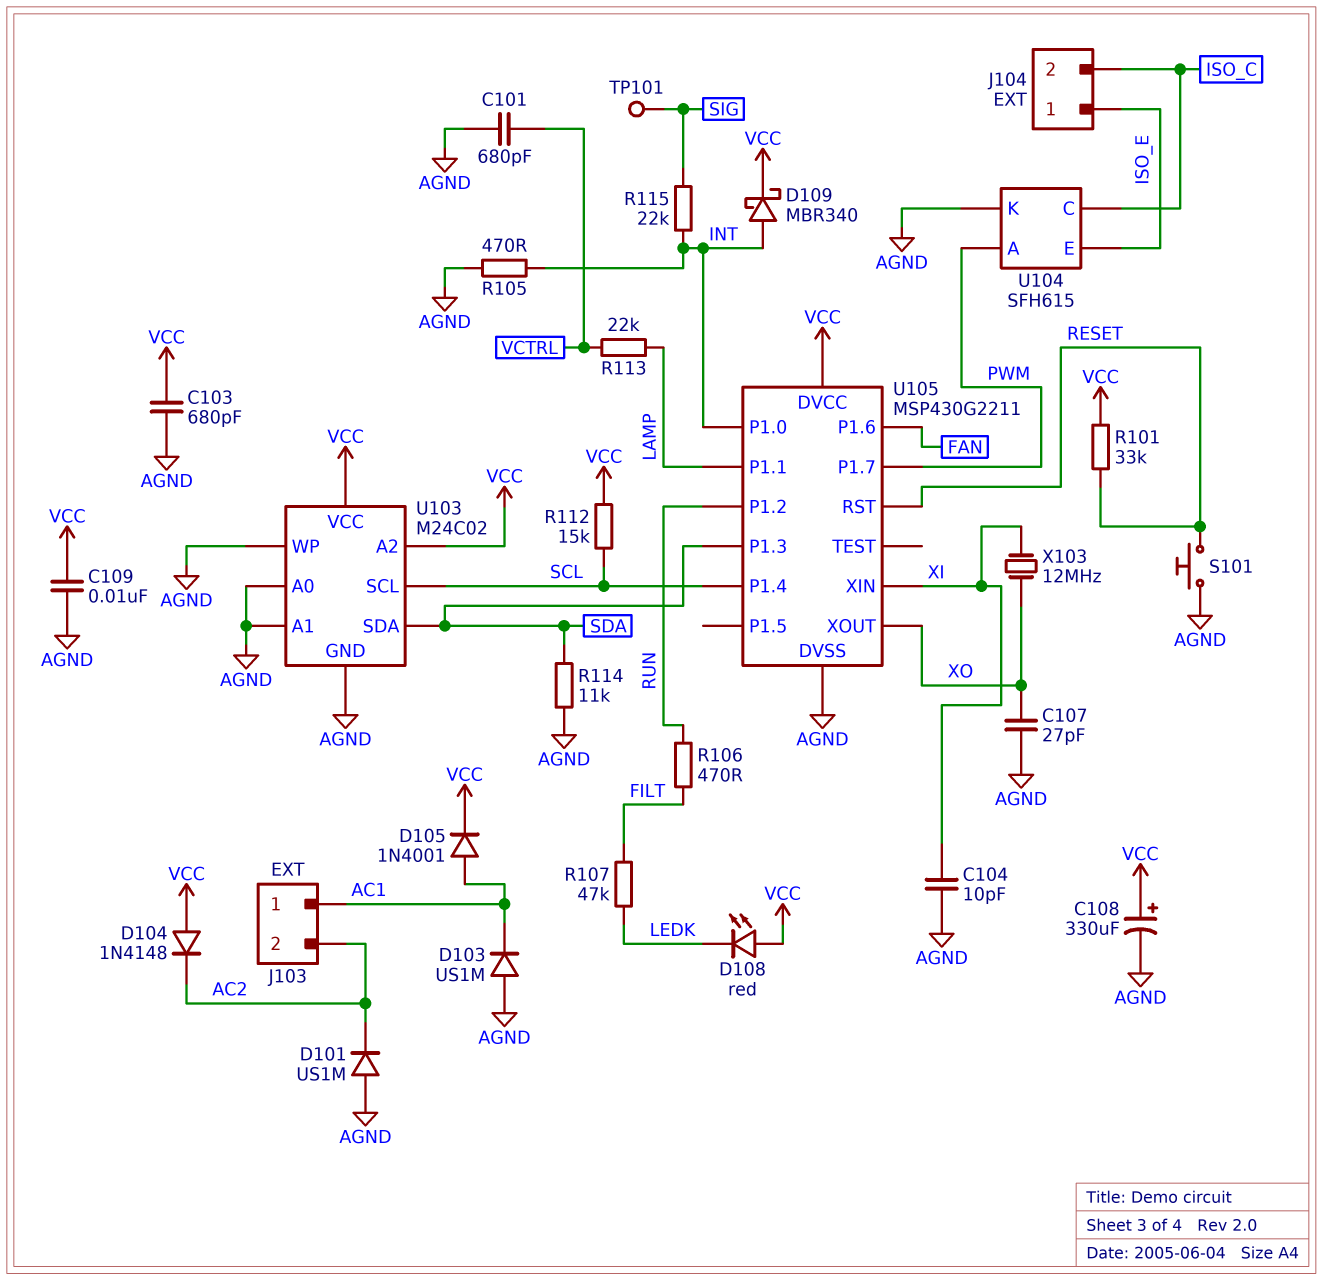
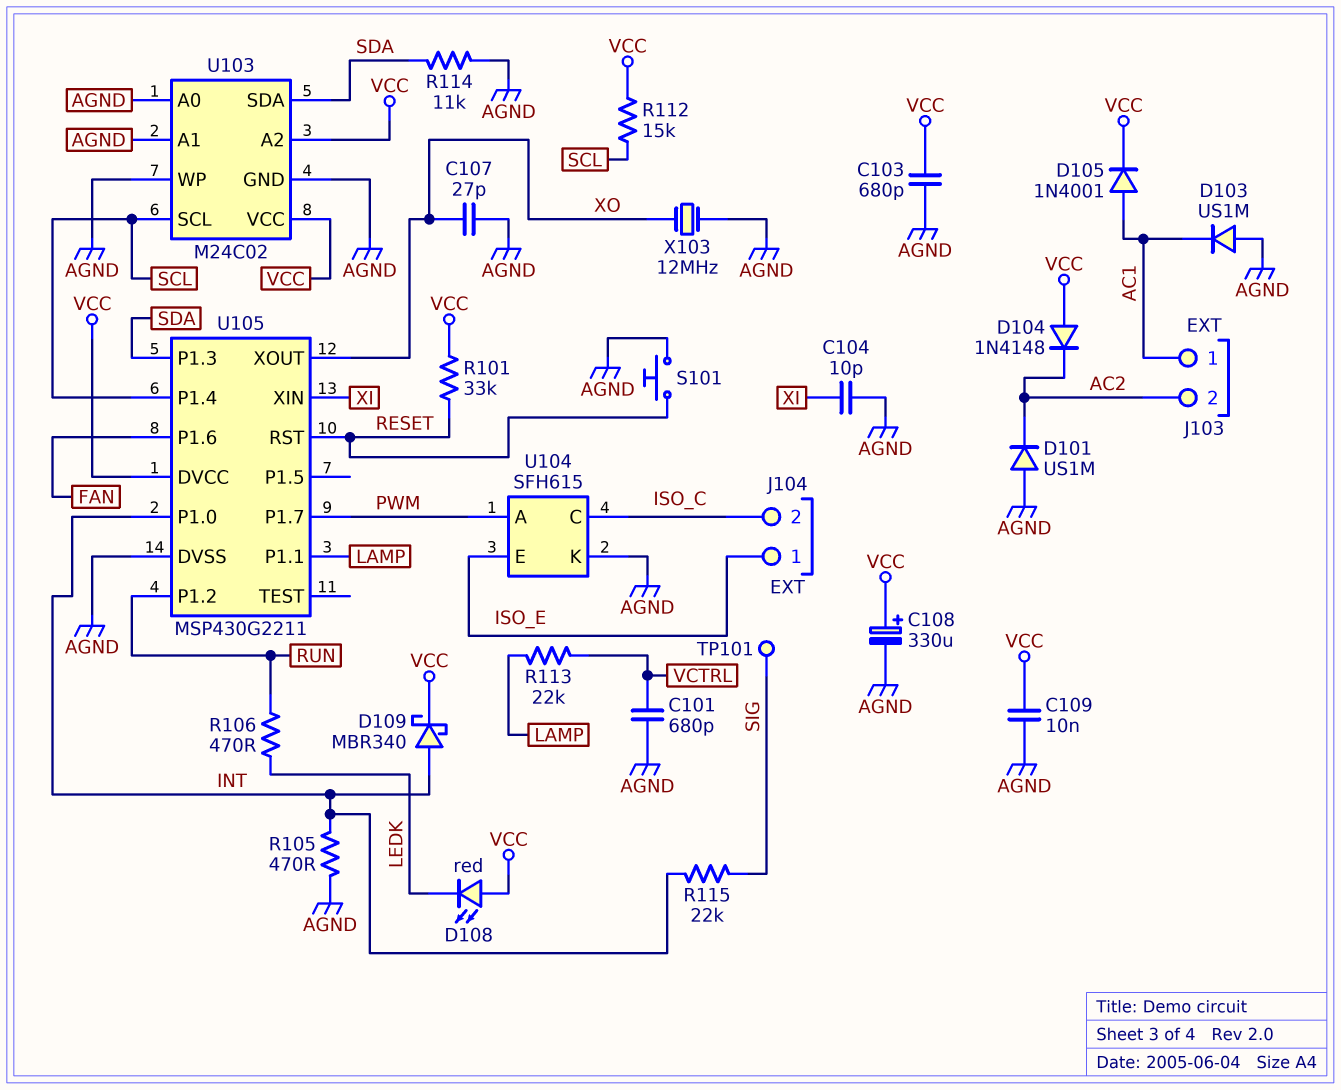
R106: 470 (FILT, RUN) -> 470 (LEDK, RUN)
R107: 47k (FILT, LEDK) -> none
X103: 12MHz (XI, XO) -> 12MHz (AGND, XO)

